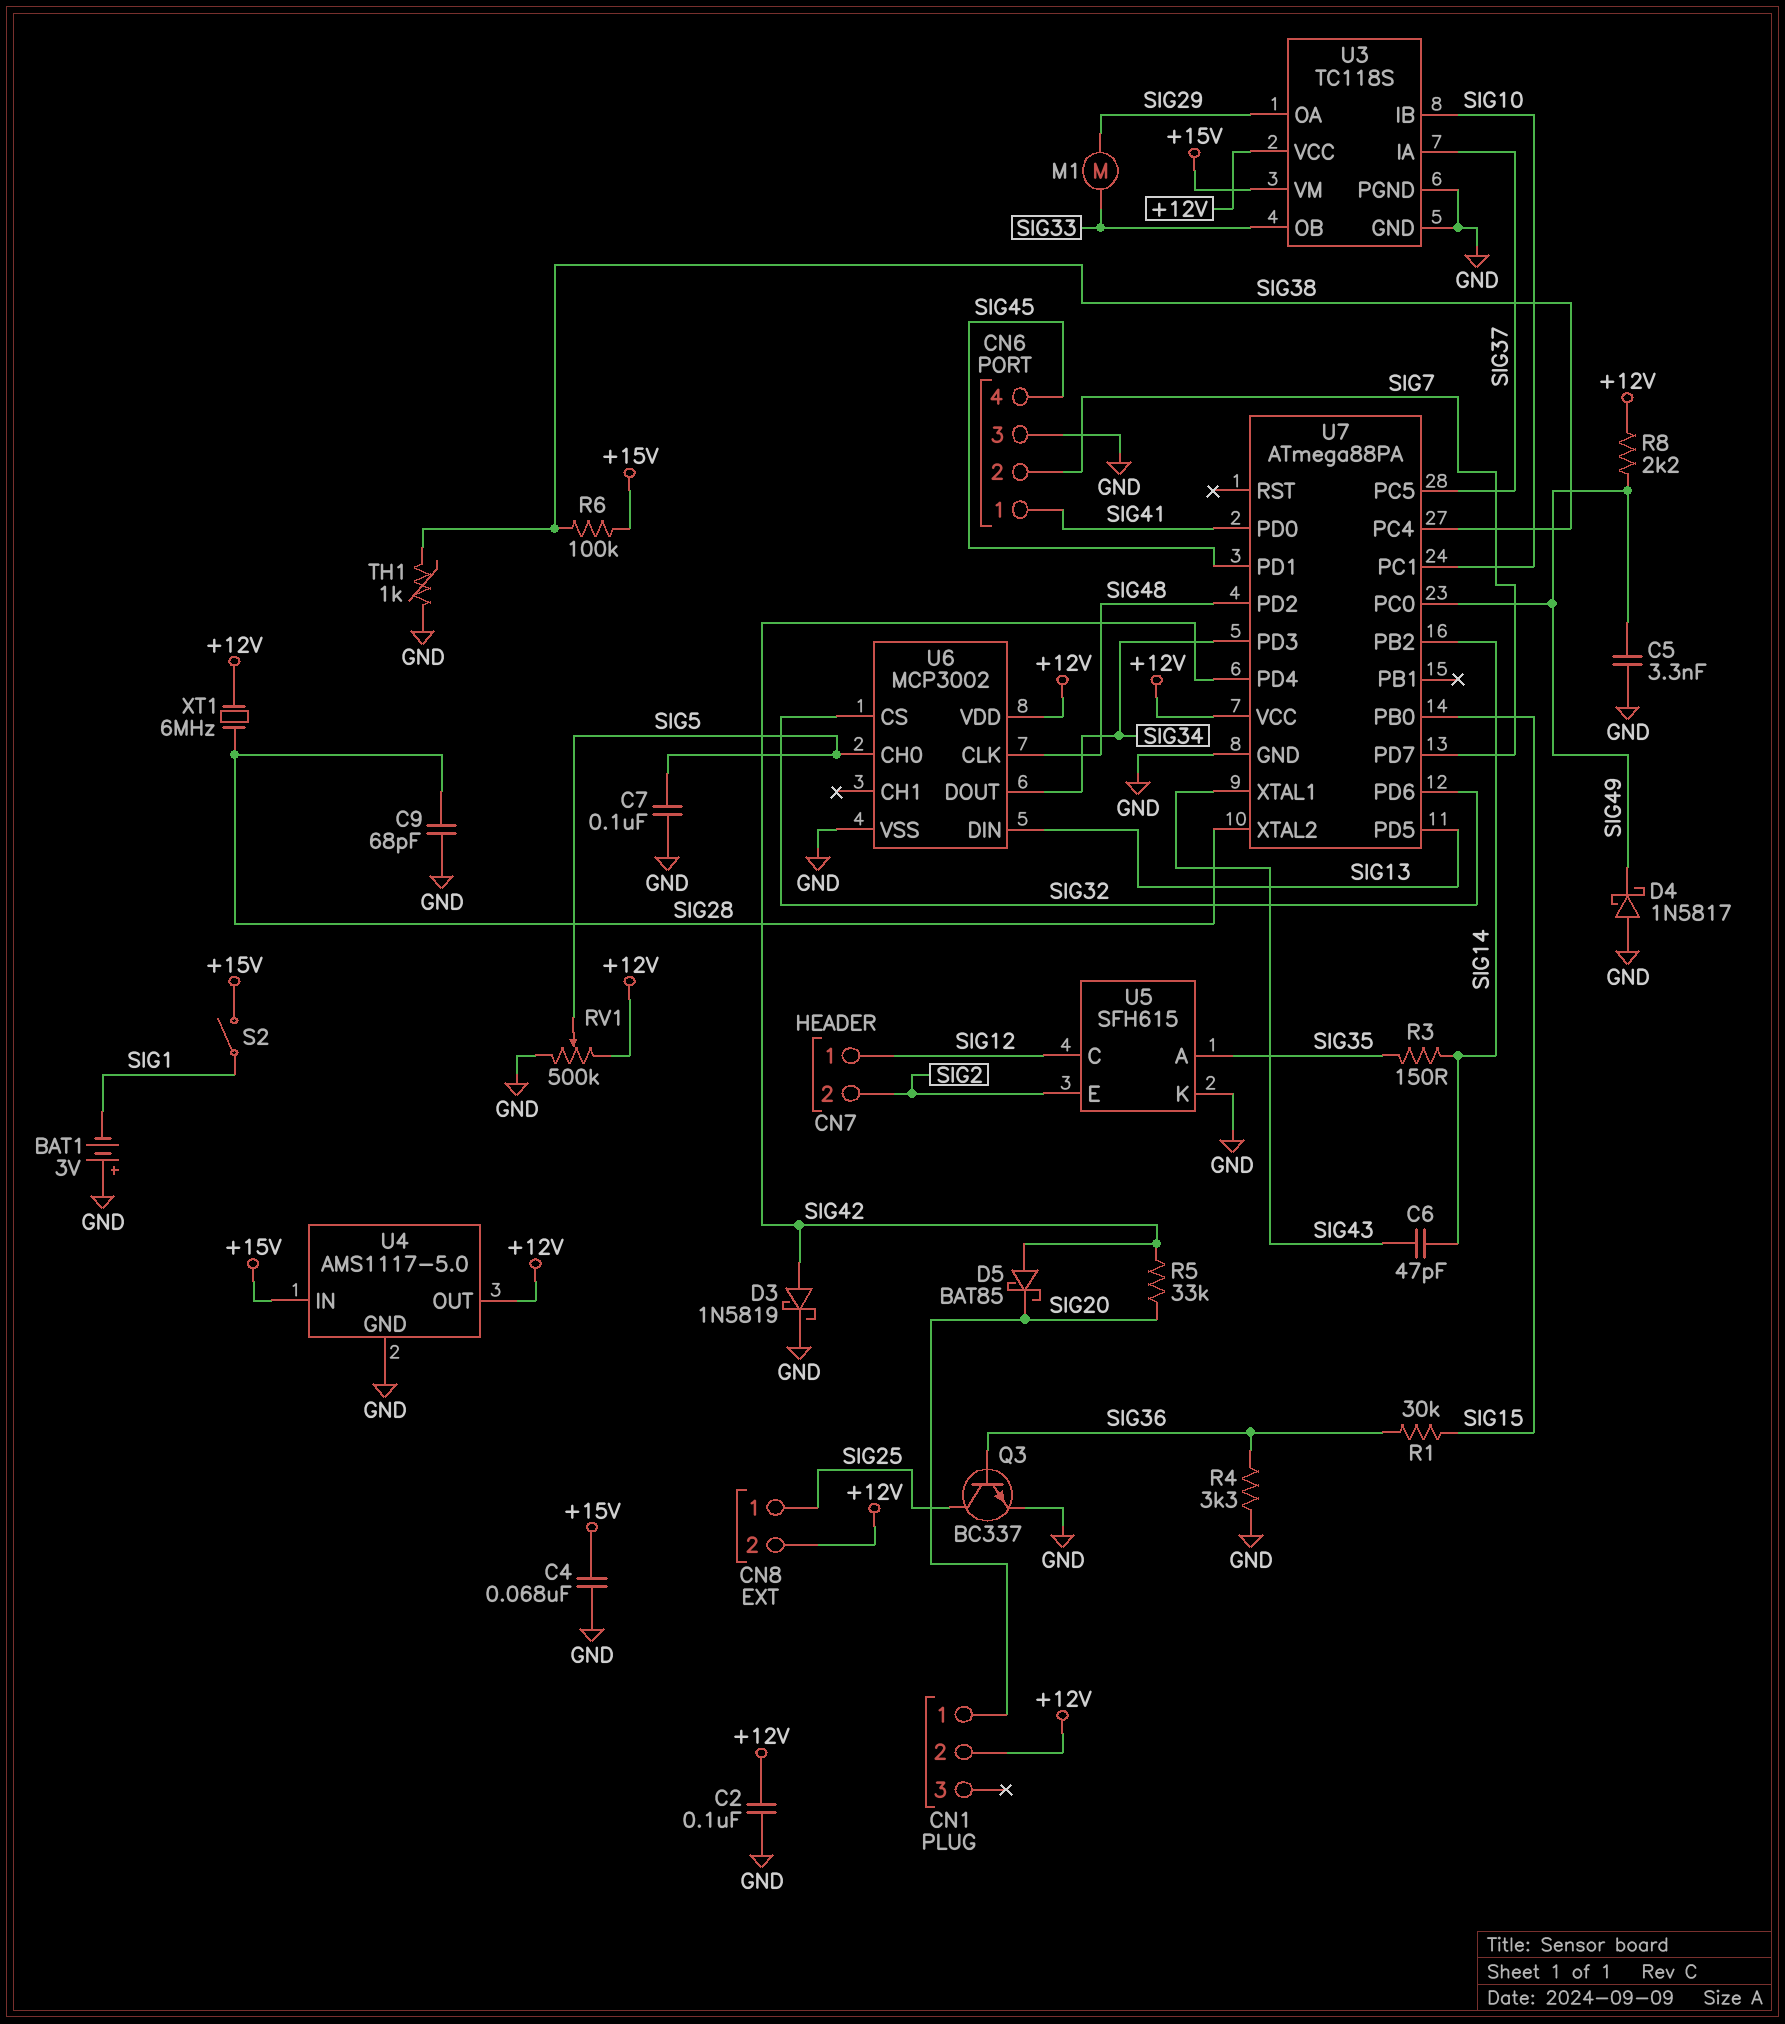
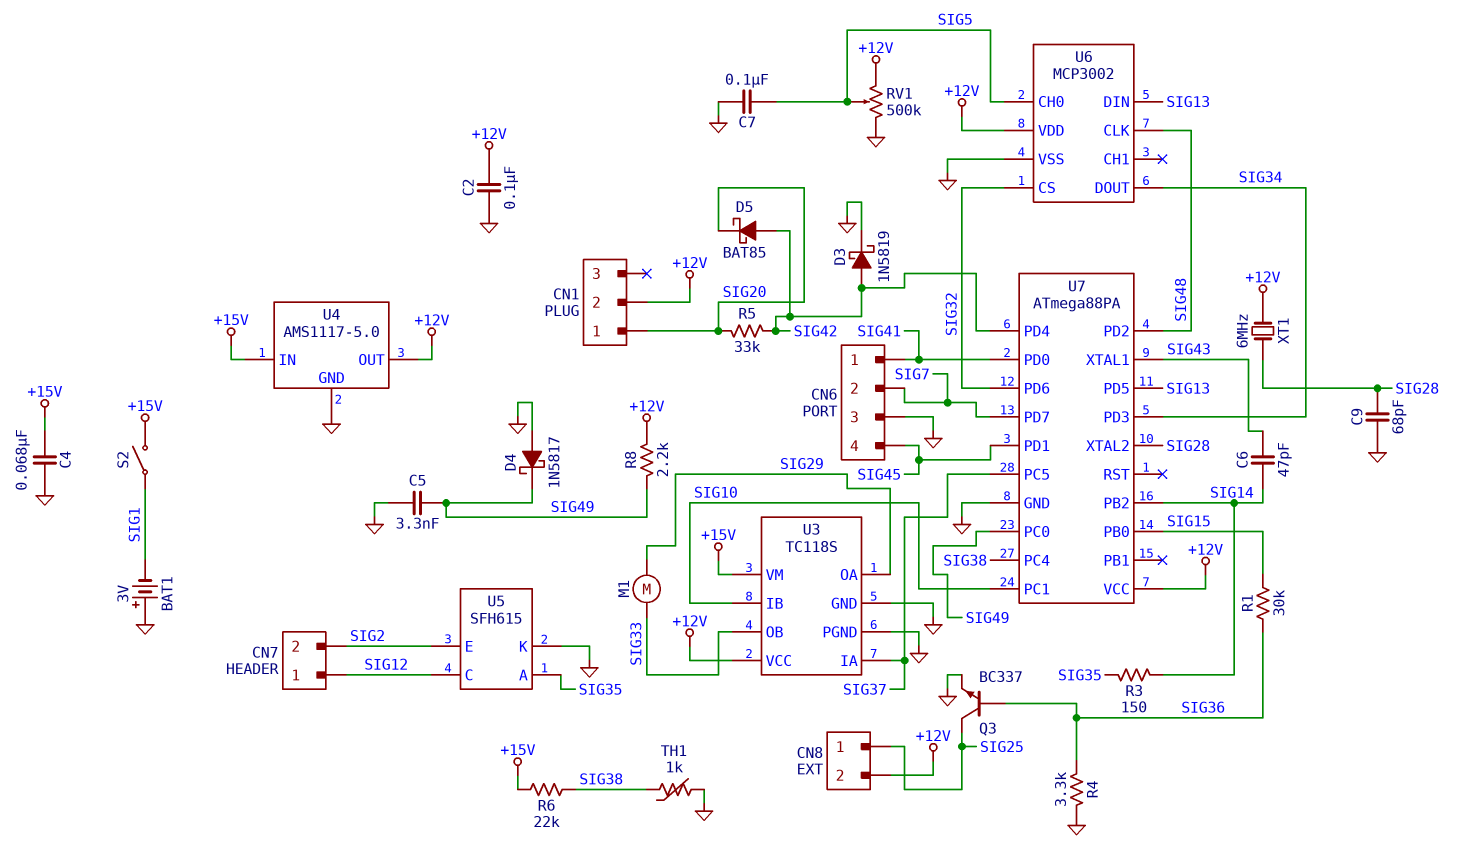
R6: 100k (+15V, SIG38) -> 22k (+15V, SIG38)

